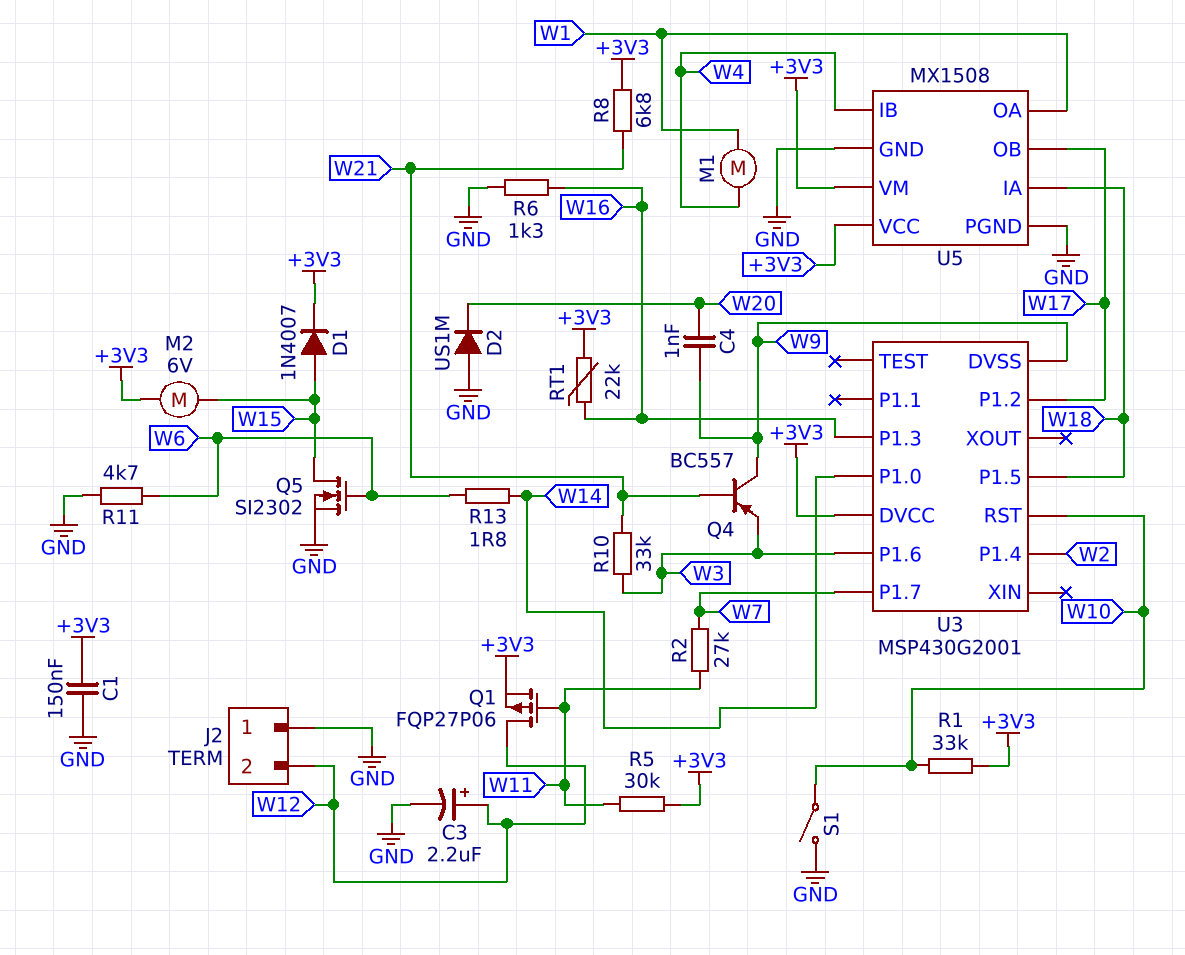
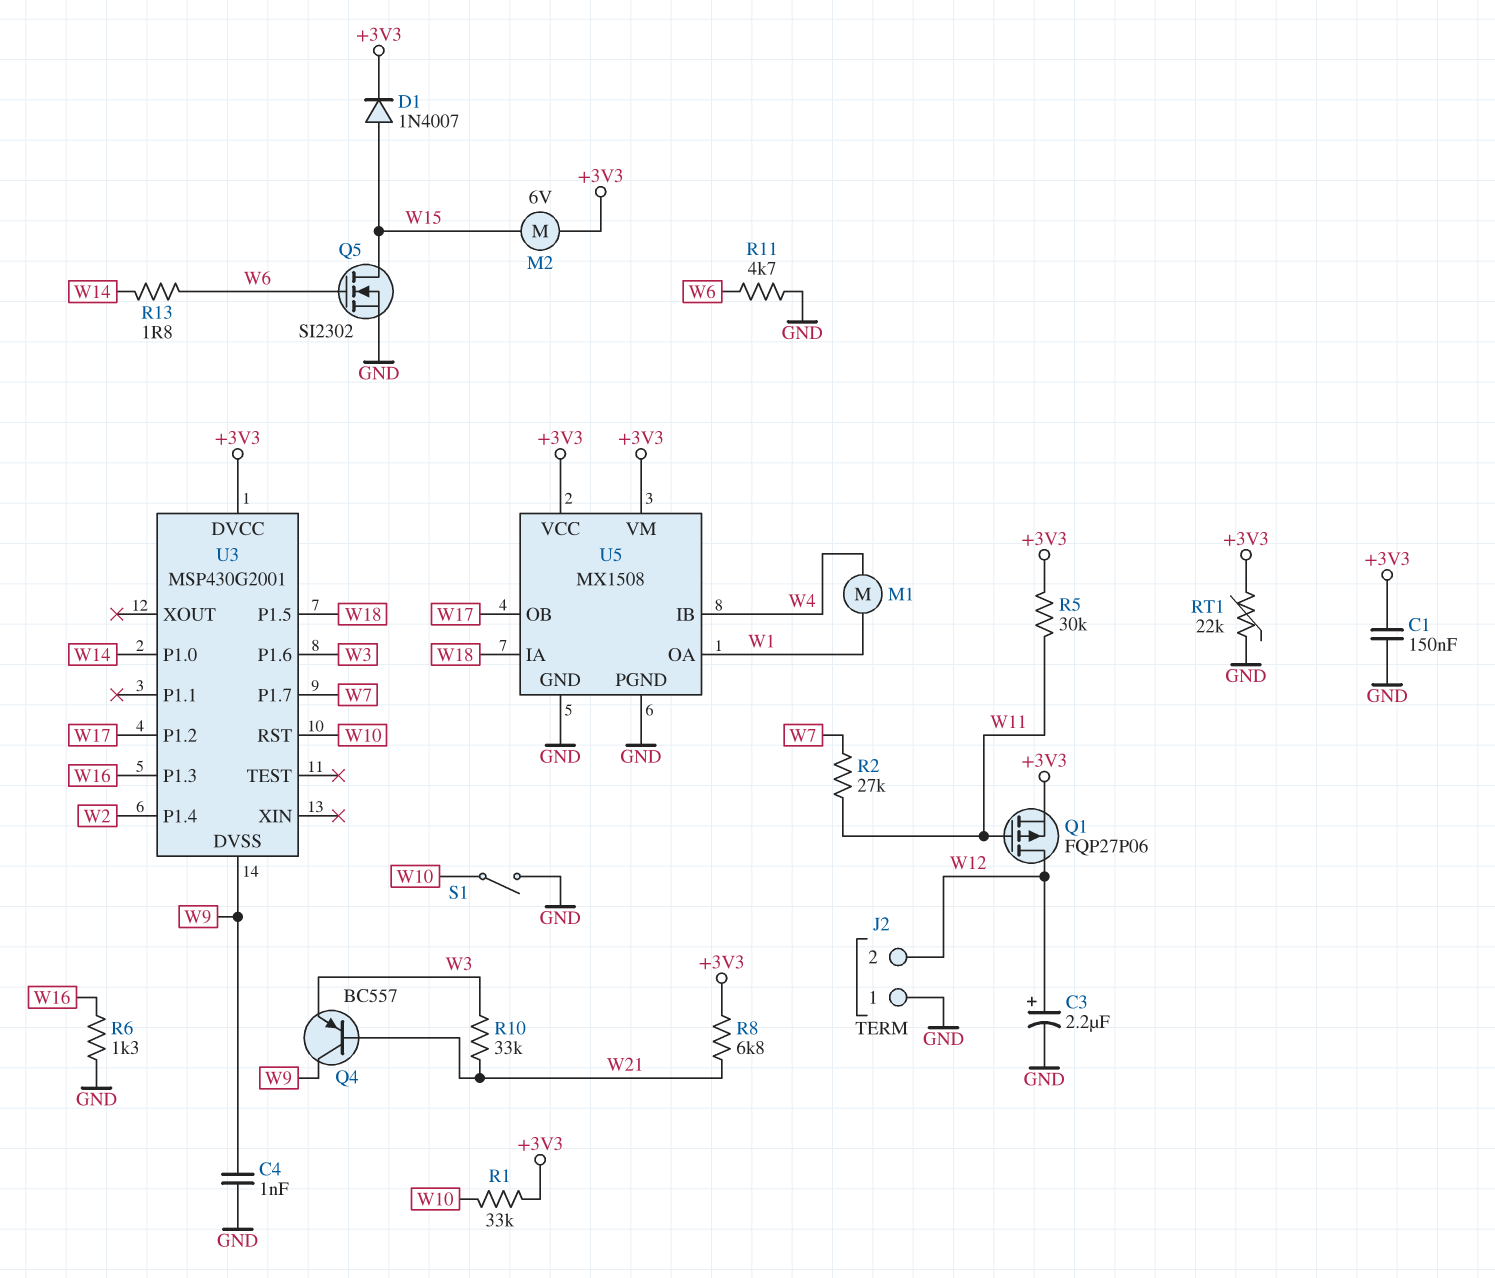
C4: 1nF (W9, W20) -> 1nF (GND, W9)
D2: diode US1M (A GND, K W20) -> none
RT1: 22k (+3V3, W16) -> 22k (+3V3, GND)

